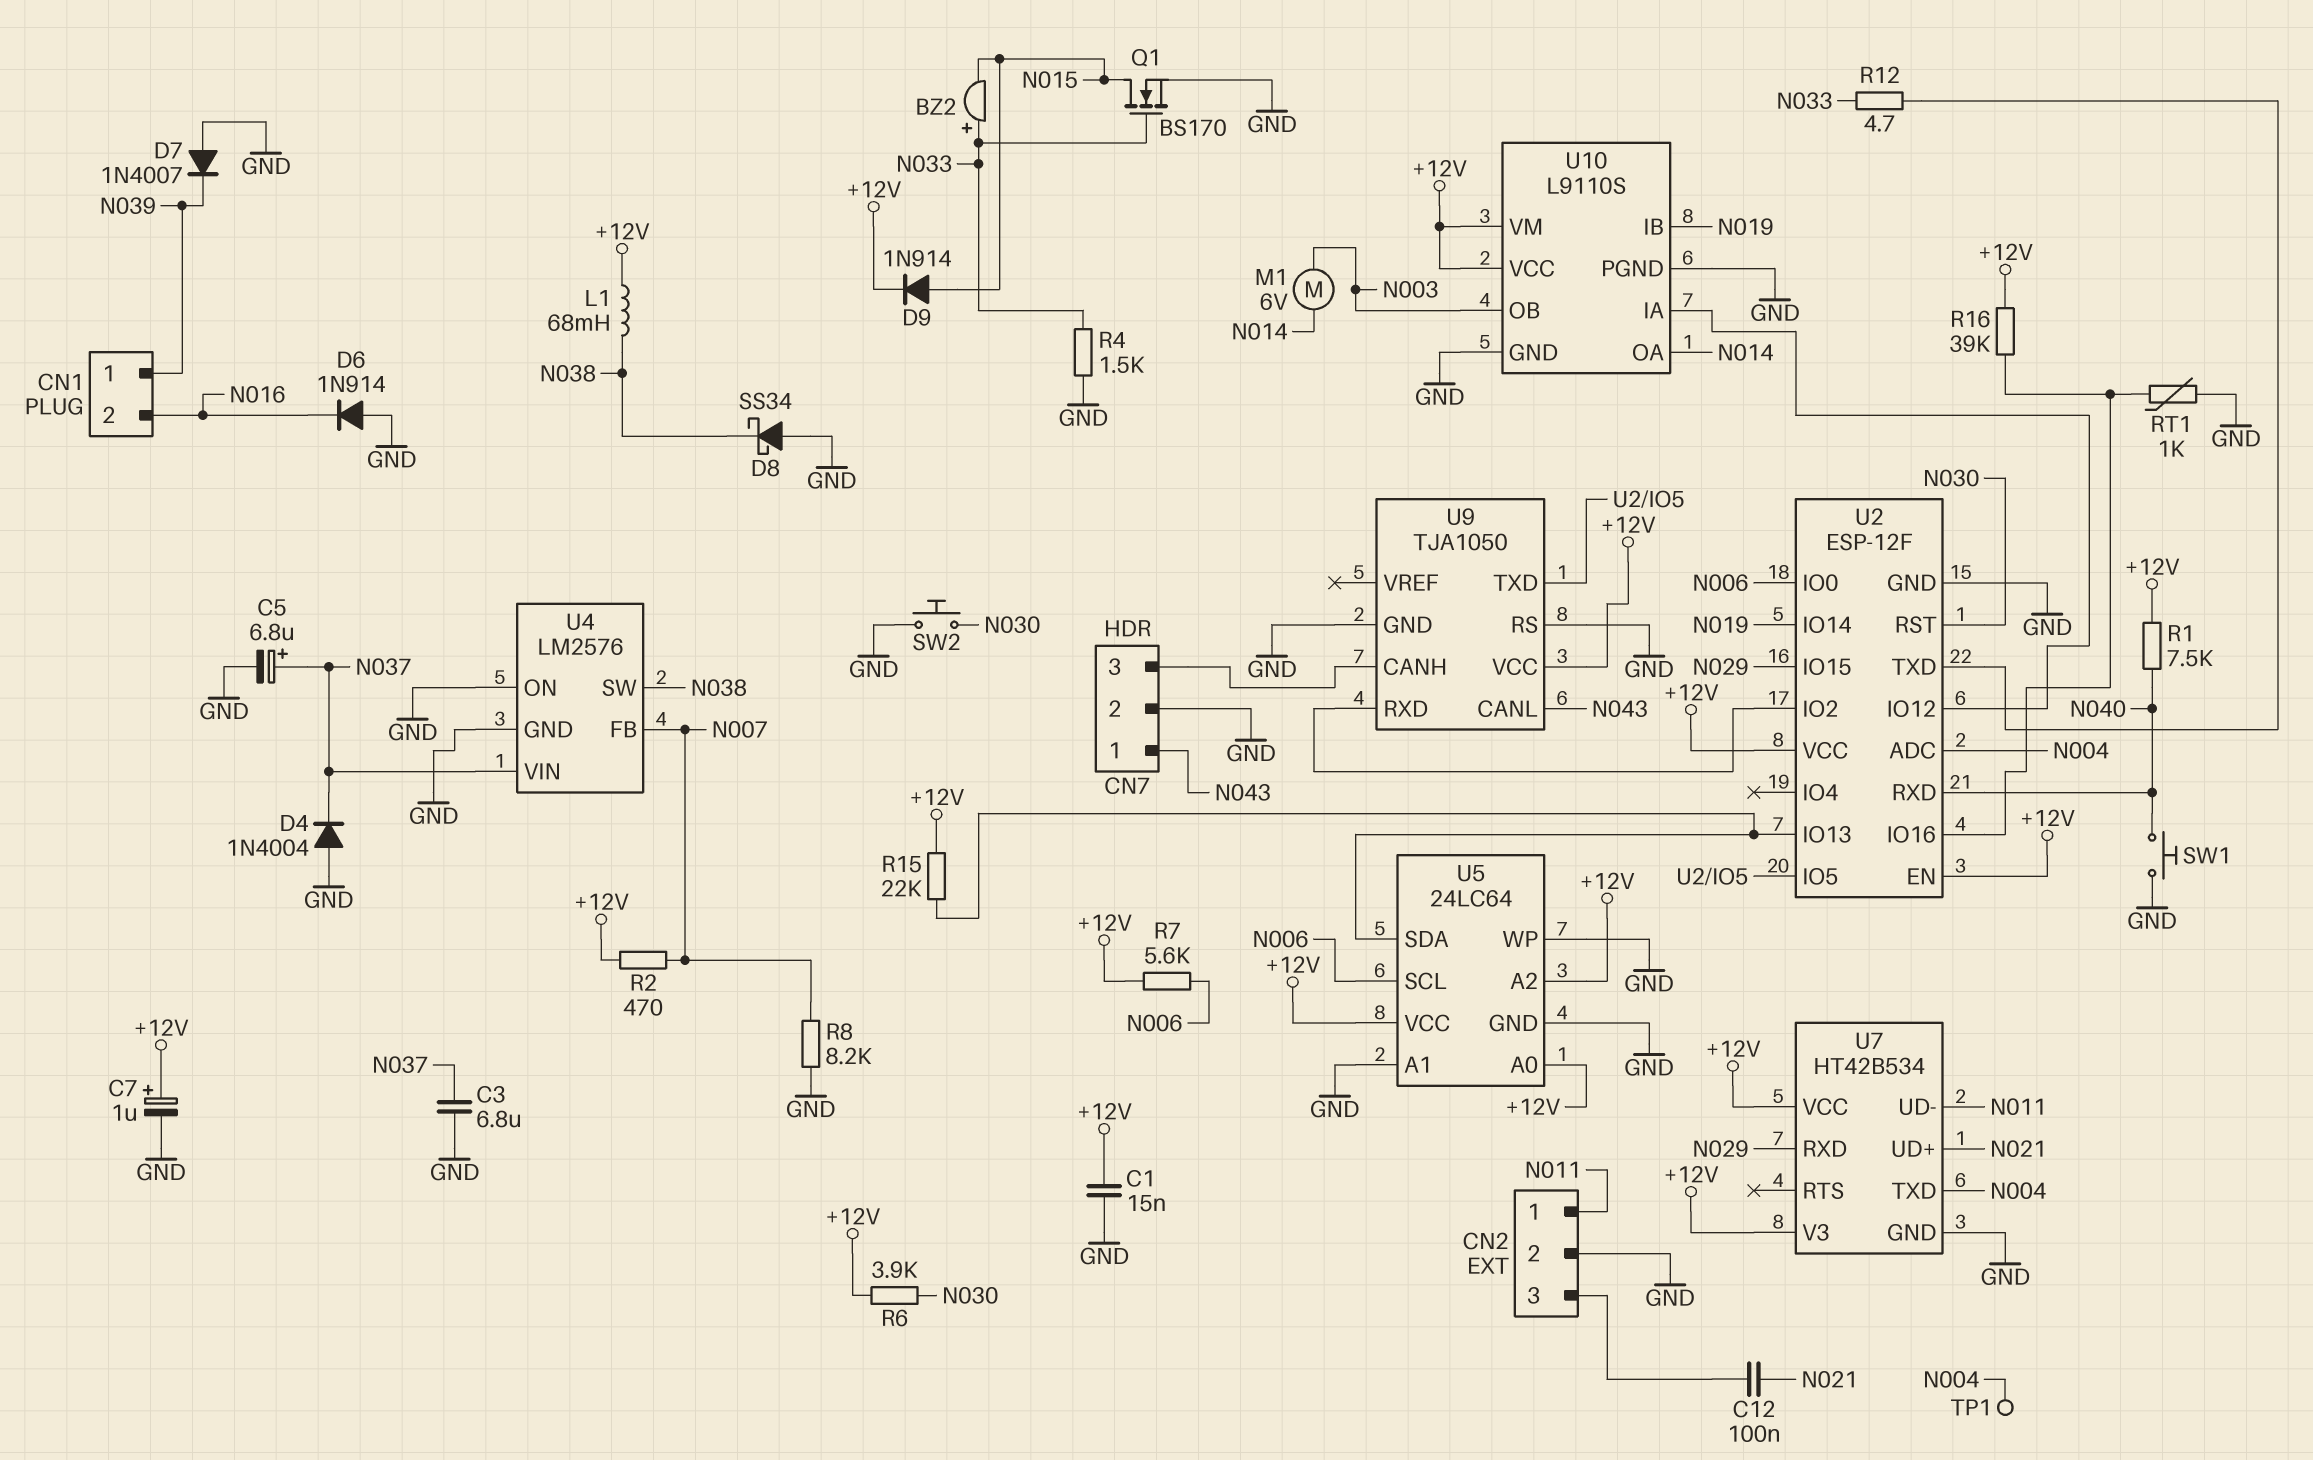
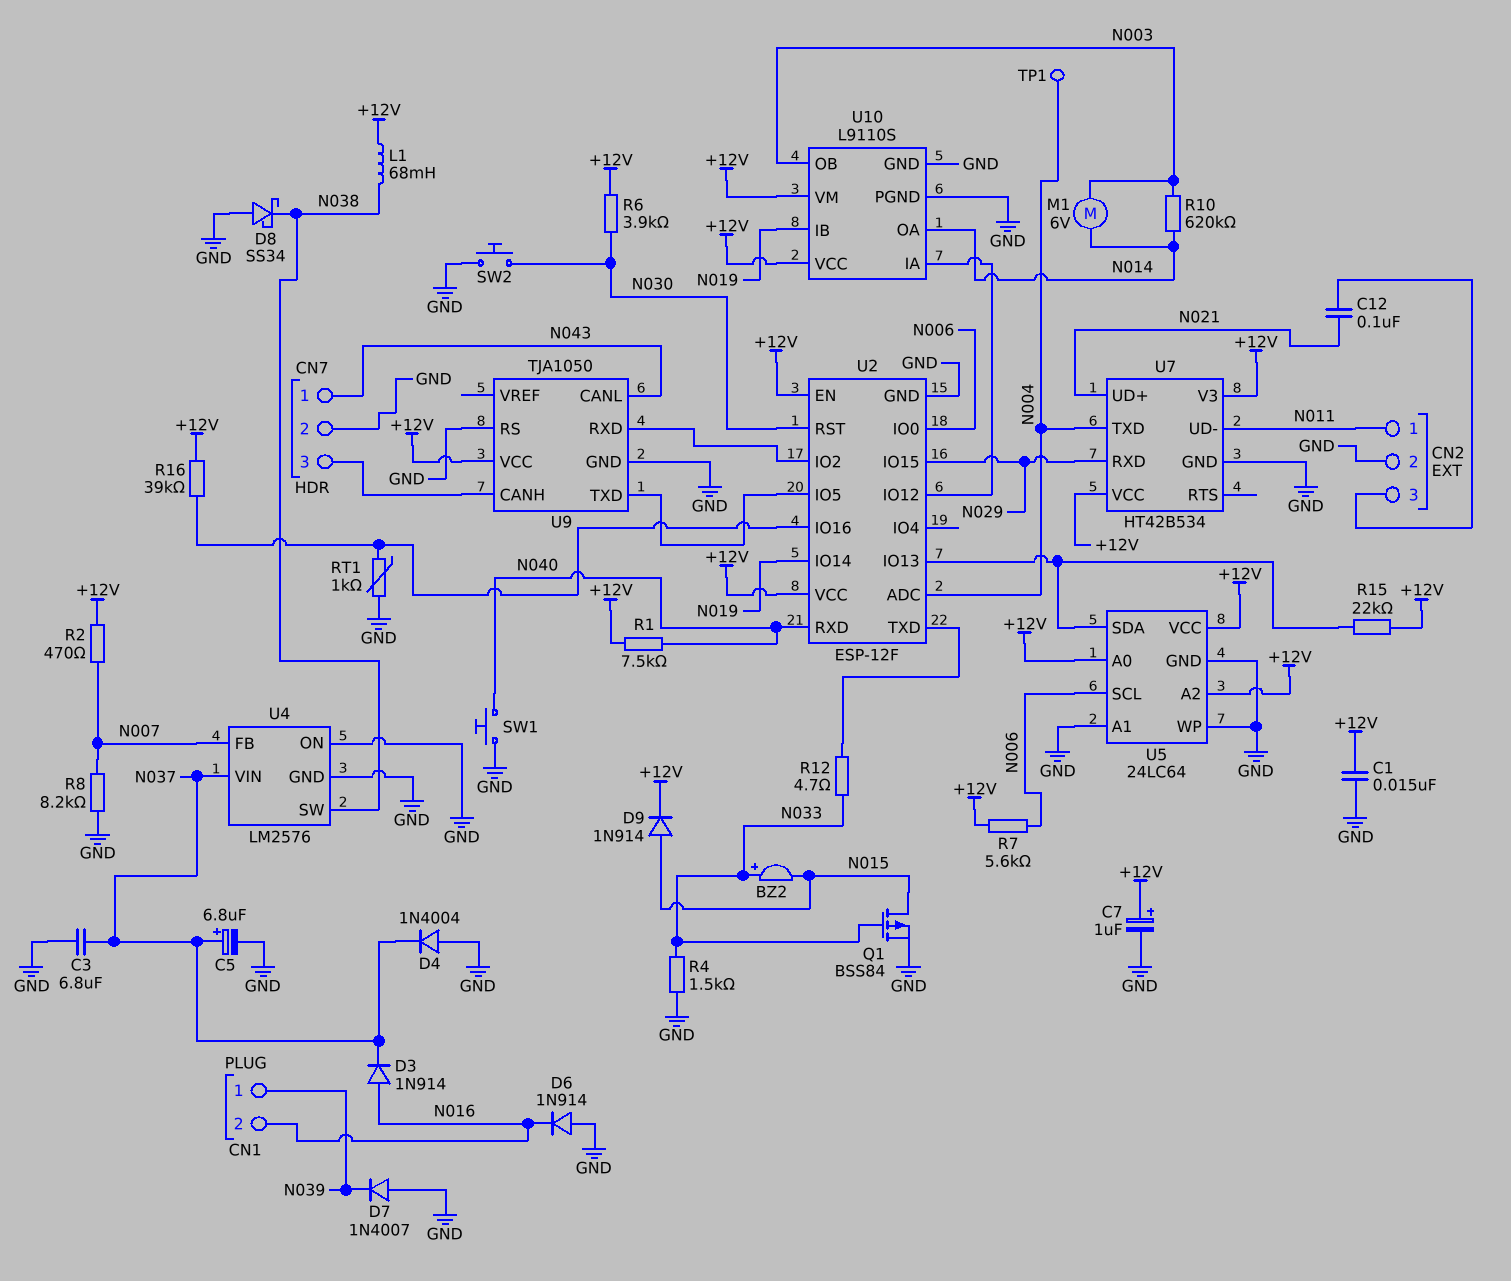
D3: none -> diode 1N914 (A N016, K N037)
Q1: NMOS BS170 (G N033, D N015, S GND) -> PMOS BSS84 (G N033, D N015, S GND)
R10: none -> 620k (N003, N014)

